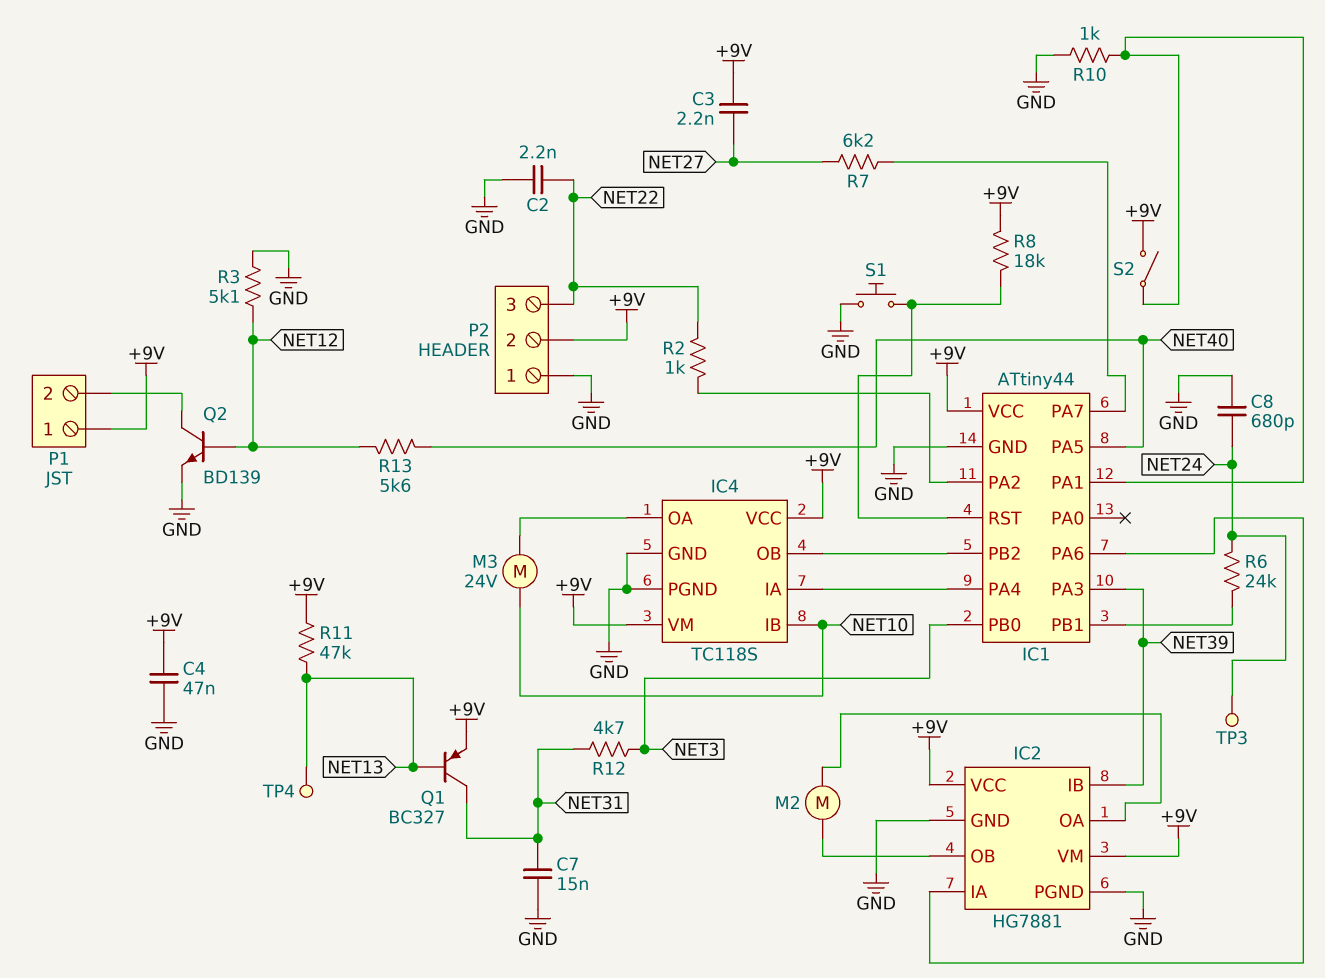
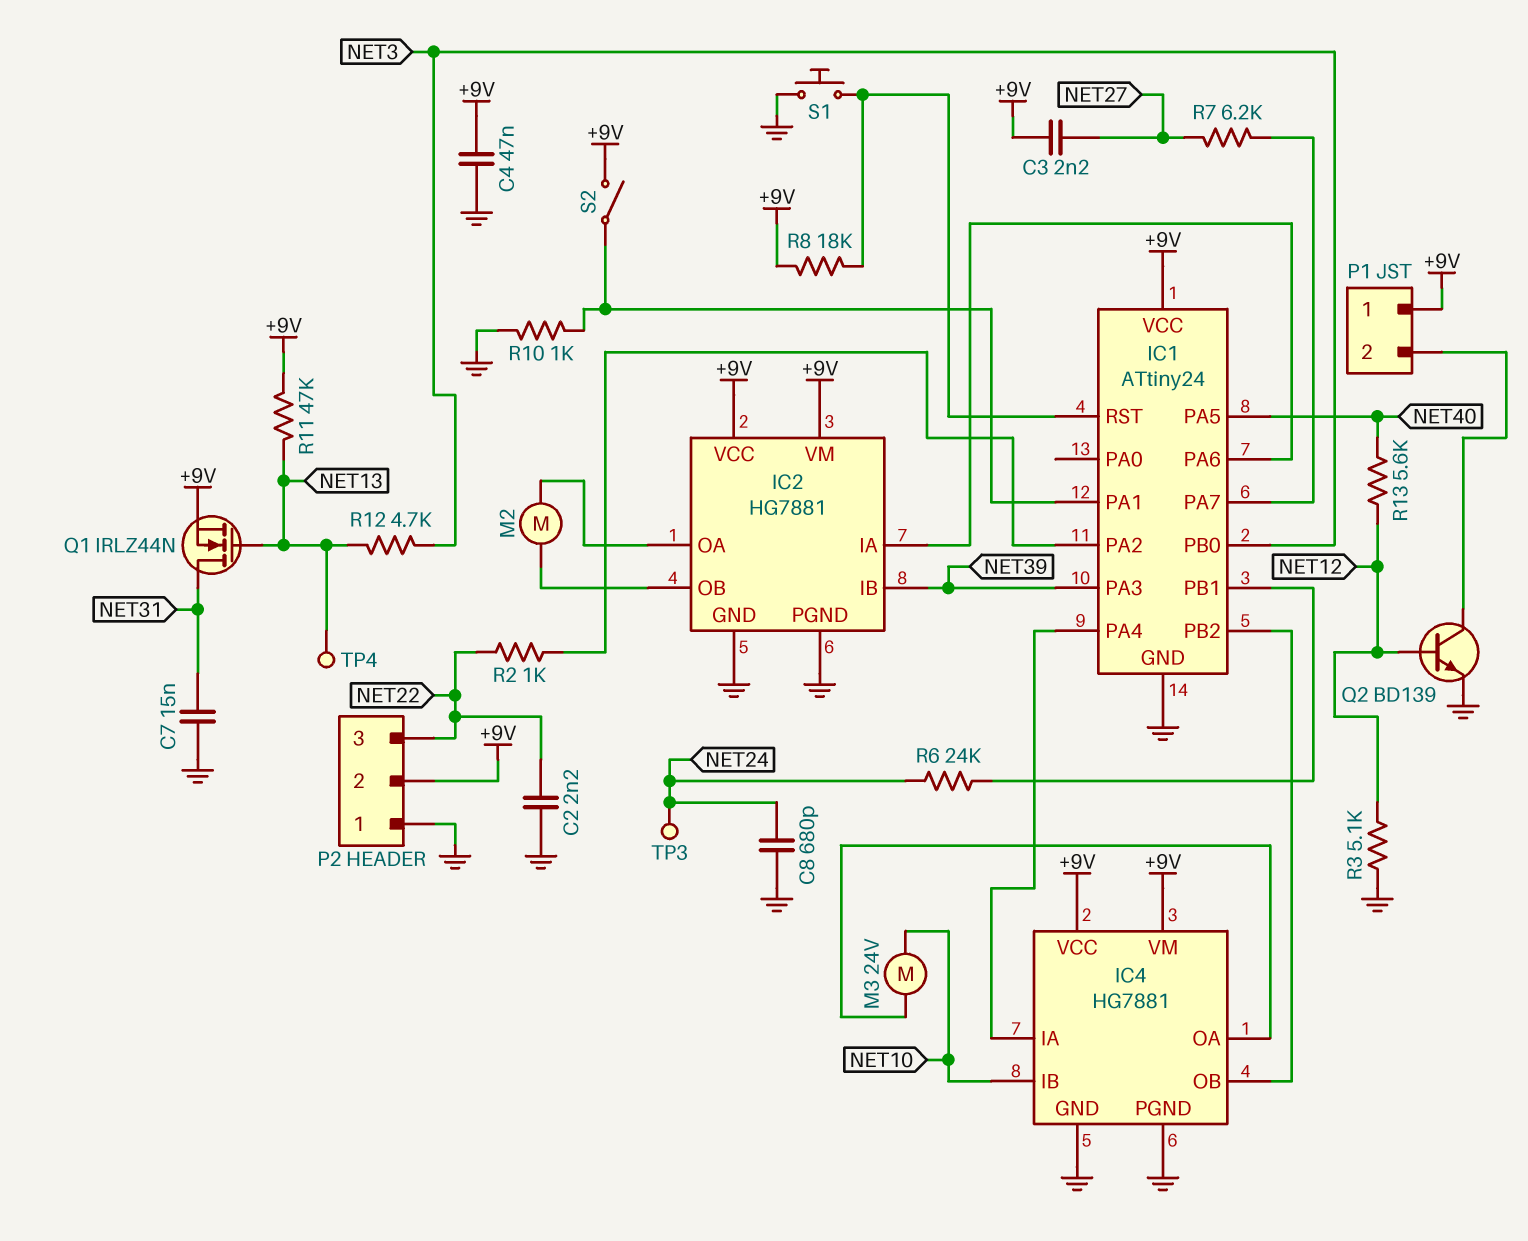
IC1: ATtiny44 -> ATtiny24
IC4: TC118S -> HG7881
Q1: PNP BC327 (B NET13, C NET31, E +9V) -> NMOS IRLZ44N (G NET13, D NET31, S +9V)
R12: 4.7k (NET3, NET31) -> 4.7k (NET3, NET13)

